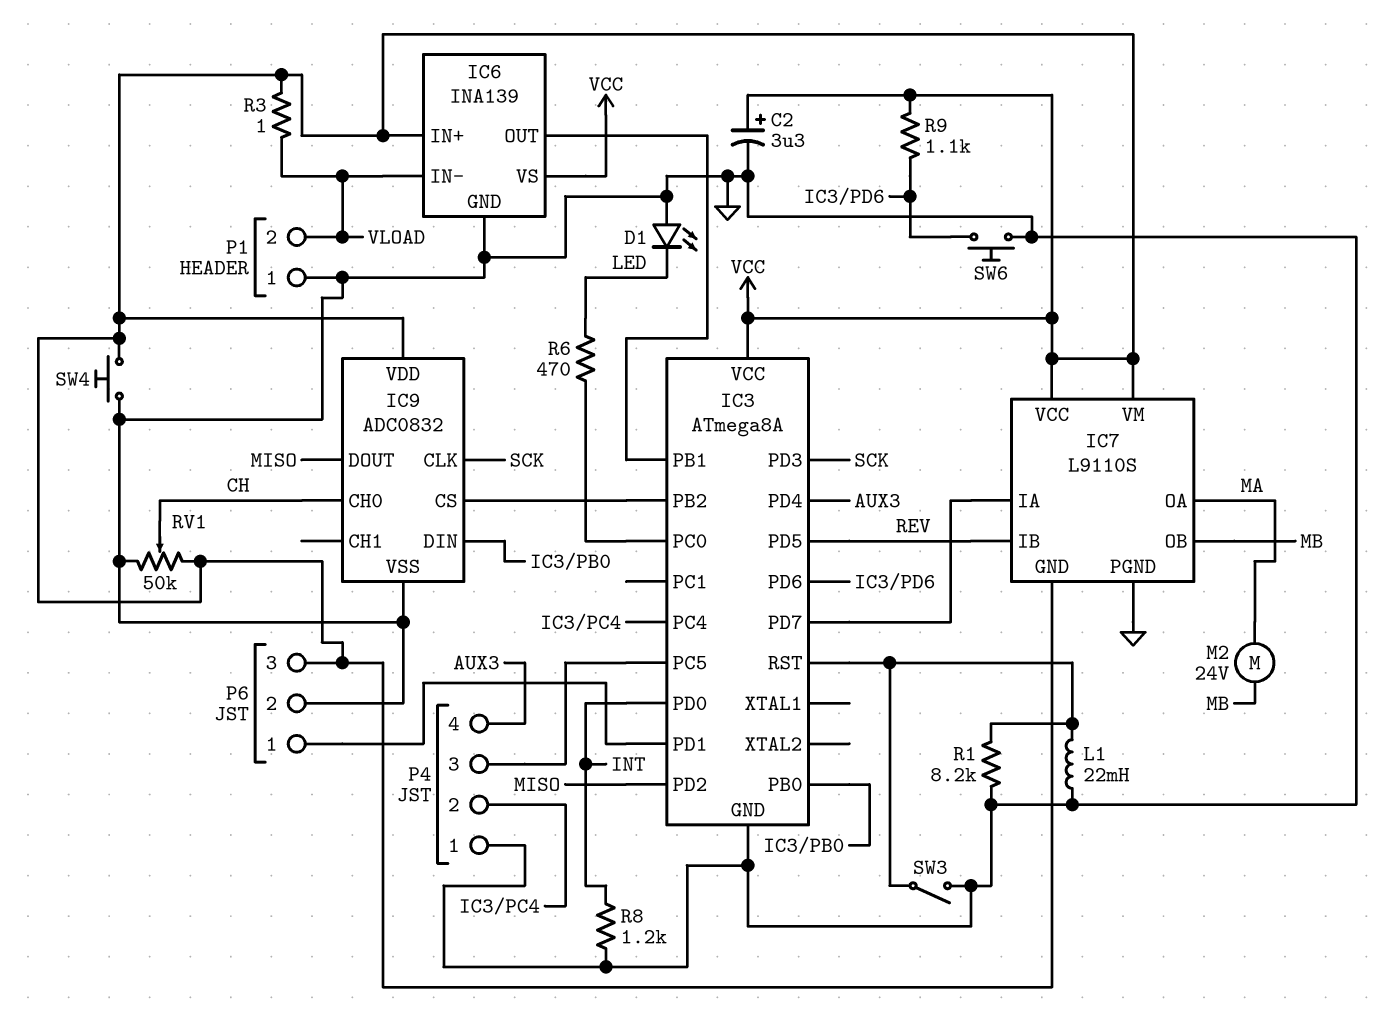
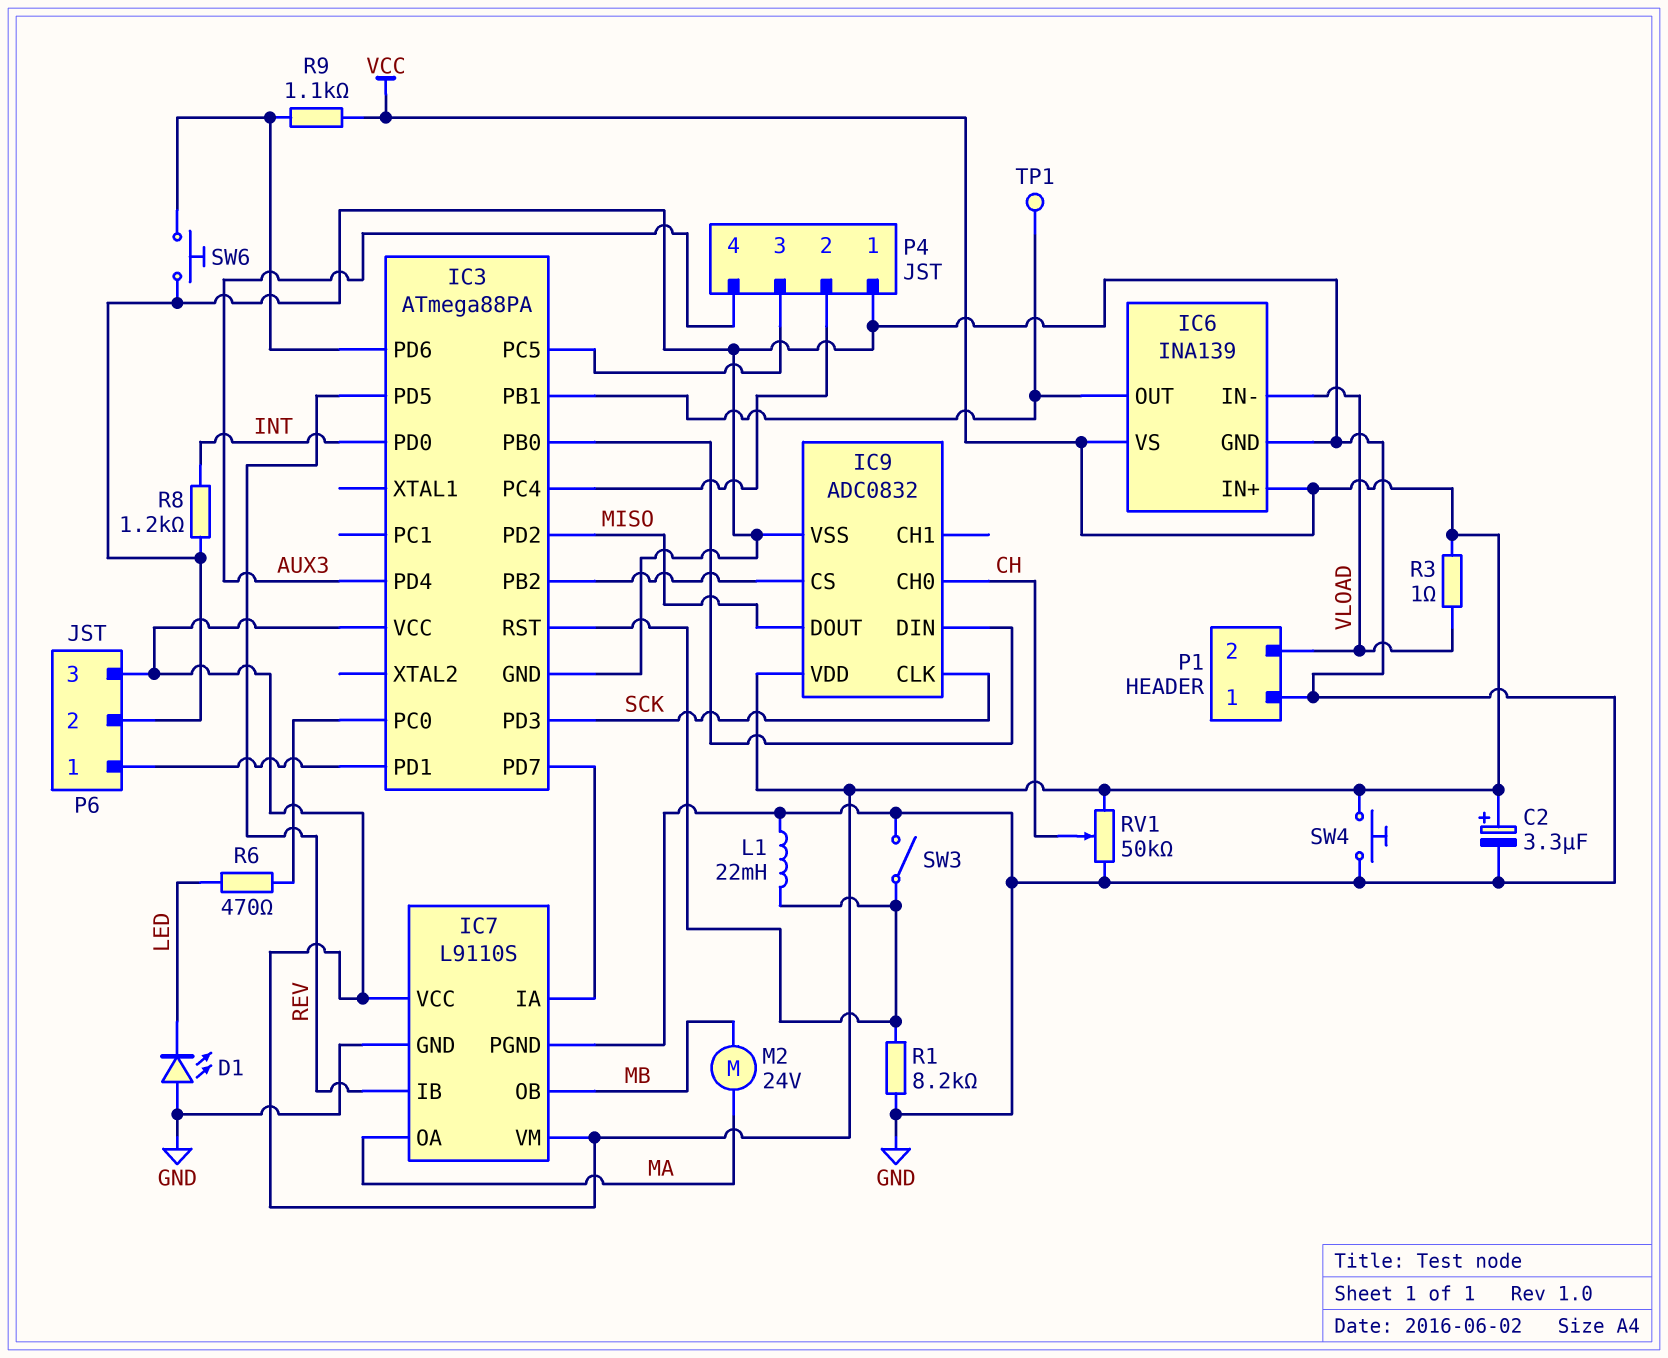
IC3: ATmega8A -> ATmega88PA
IC7 pin GND: VCC -> GND
TP1: none -> test point (IC3/PB1)

